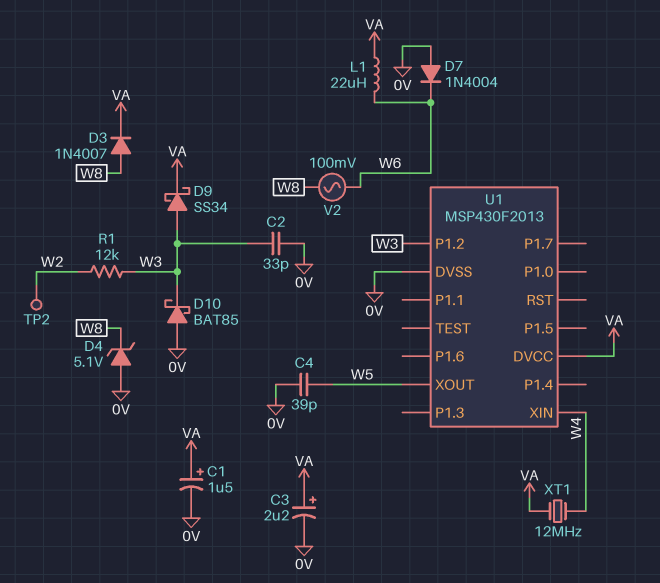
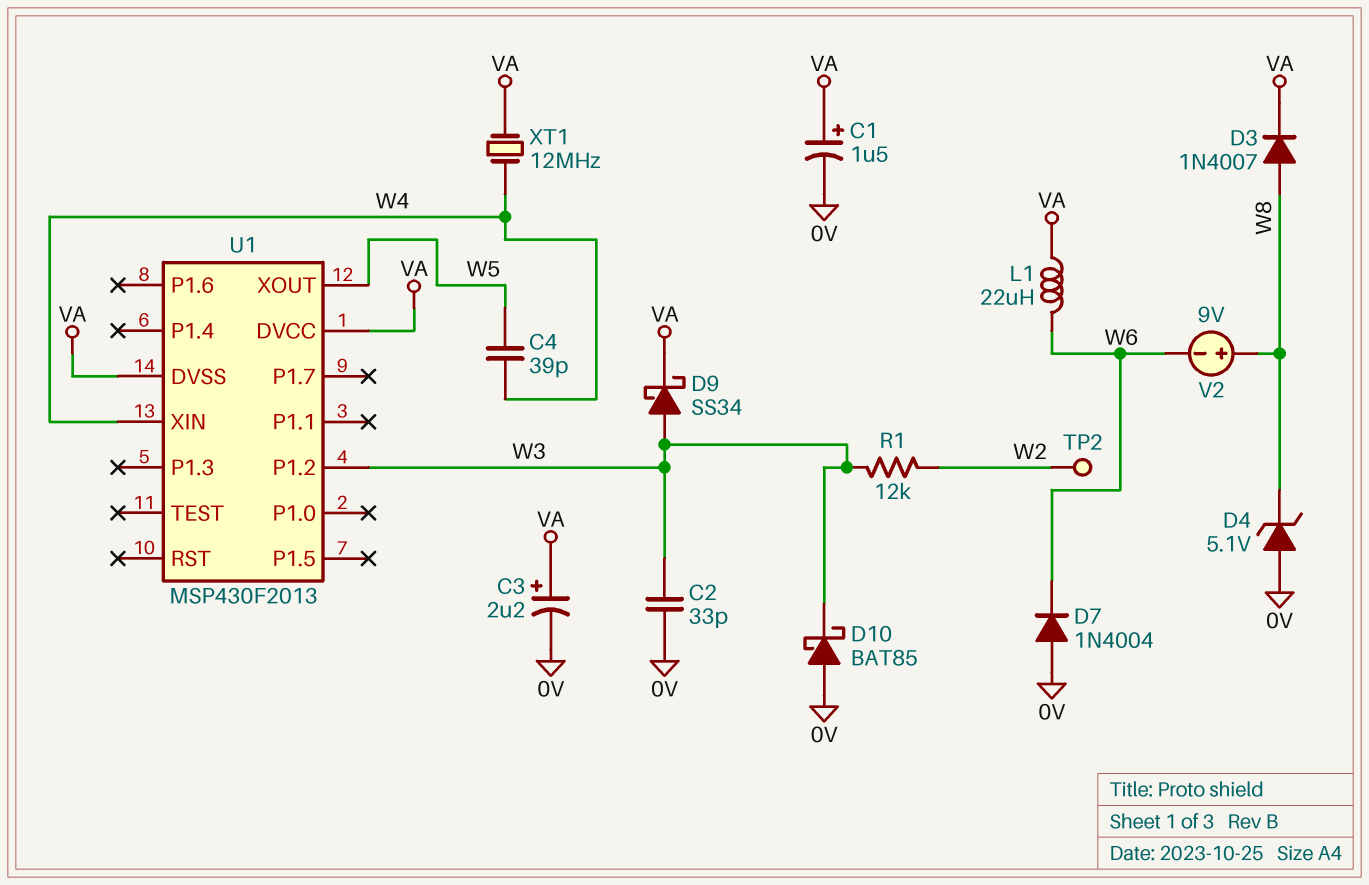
C4: 39pF (0V, W5) -> 39pF (W4, W5)
U1 pin DVSS: 0V -> VA
V2: AC 100mV (W6, W8) -> 9V (plus W8, minus W6)

